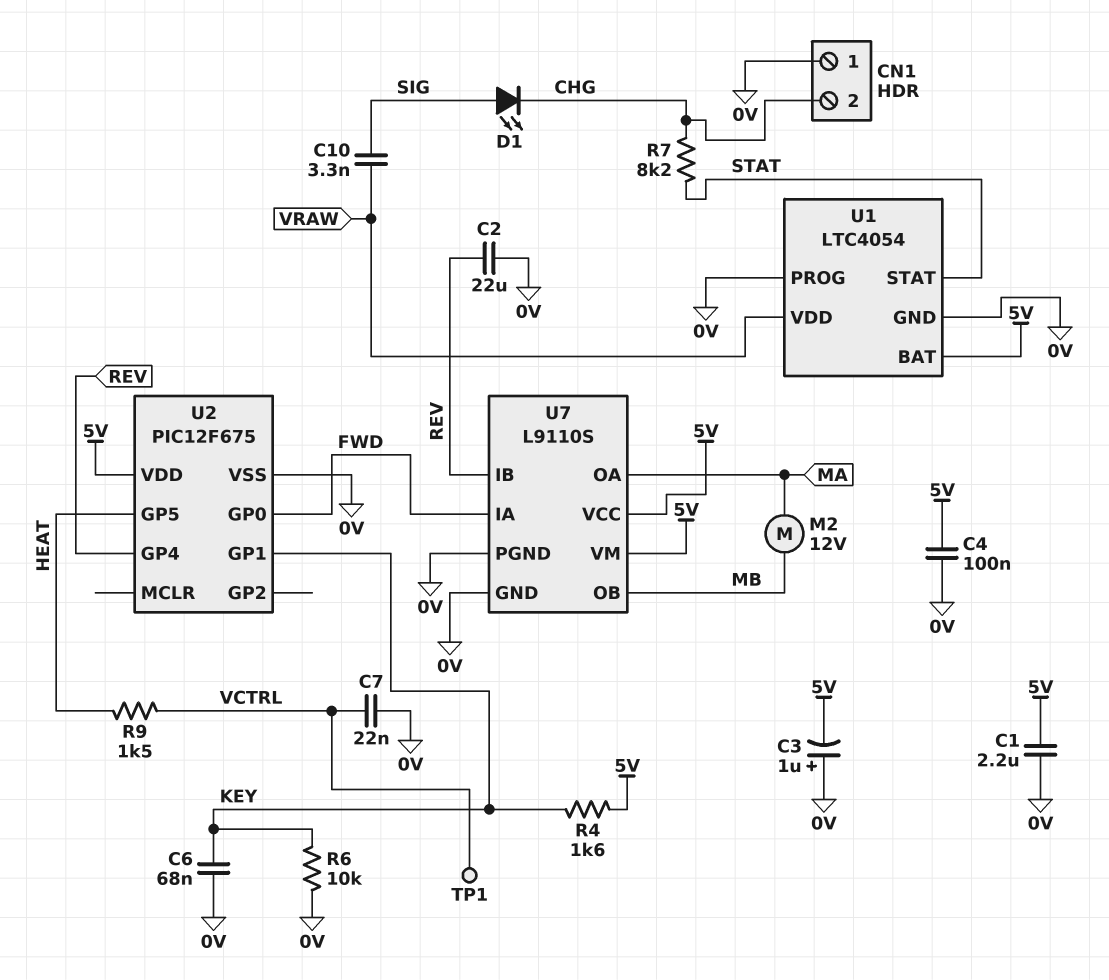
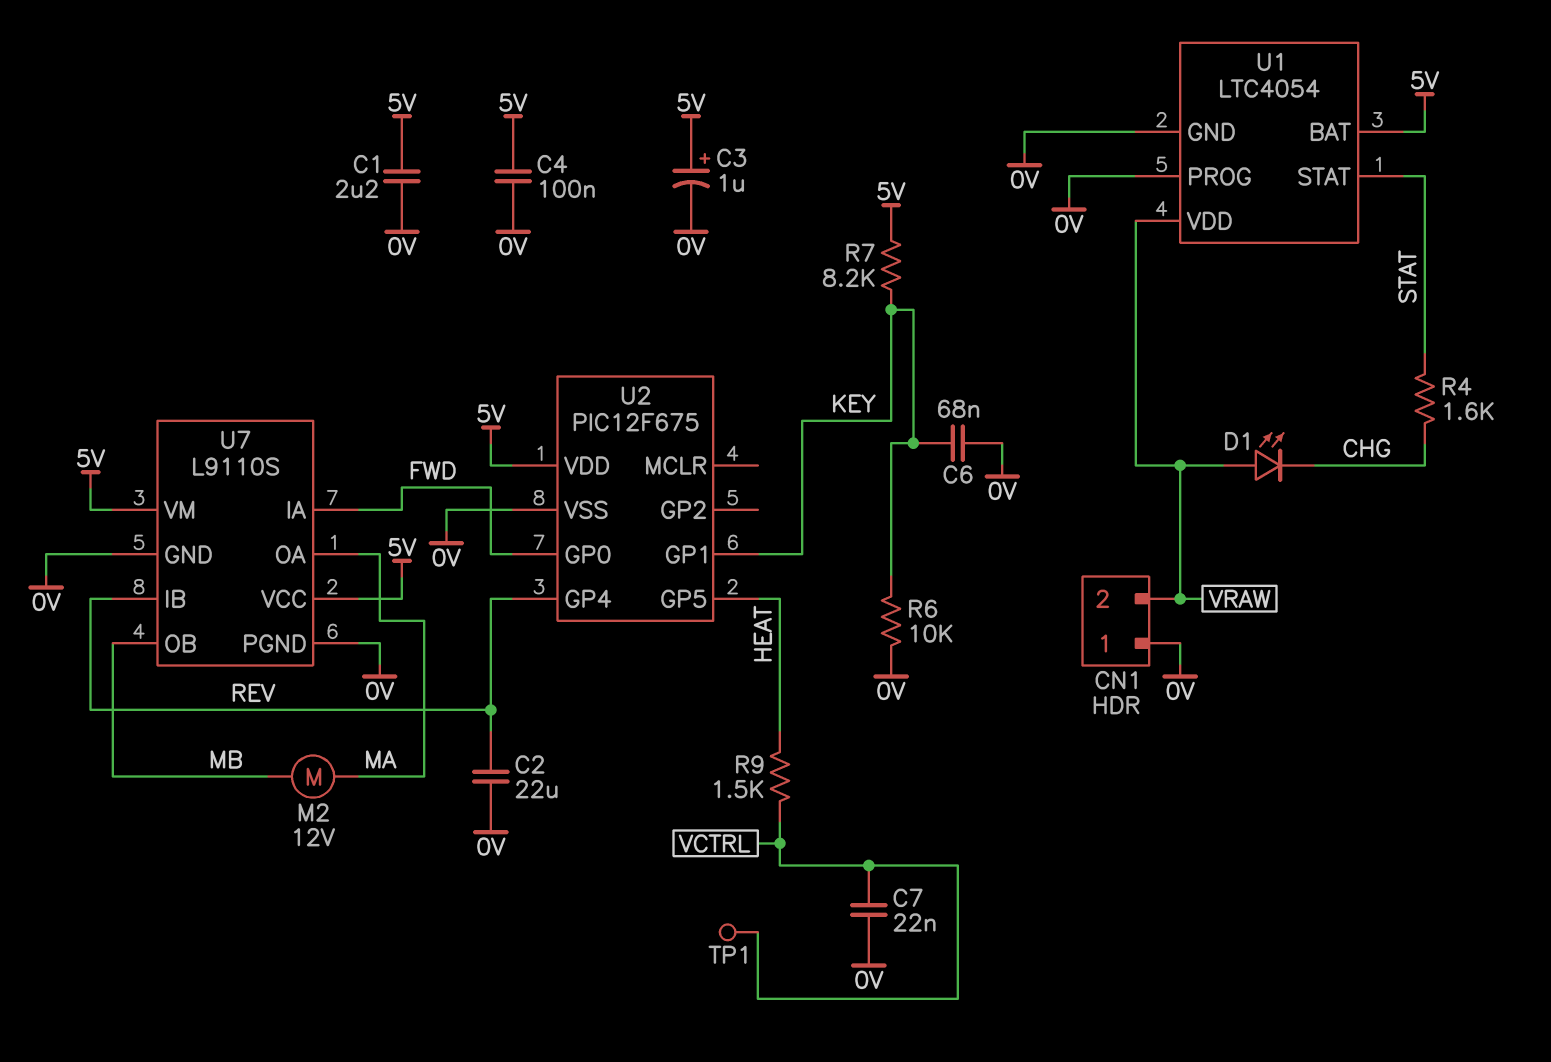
C3: 1uF (plus 0V, minus 5V) -> 1uF (plus 5V, minus 0V)
C10: 3.3nF (SIG, VRAW) -> none
CN1 pin 2: CHG -> VRAW
D1: LED (A SIG, K CHG) -> LED (A VRAW, K CHG)
R4: 1.6k (5V, KEY) -> 1.6k (CHG, STAT)
R7: 8.2k (CHG, STAT) -> 8.2k (5V, KEY)

